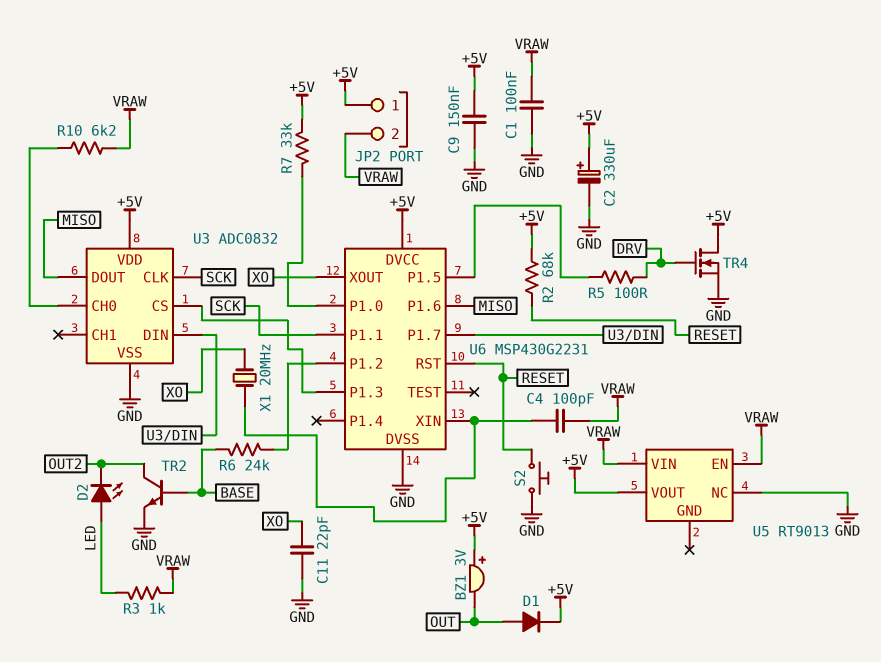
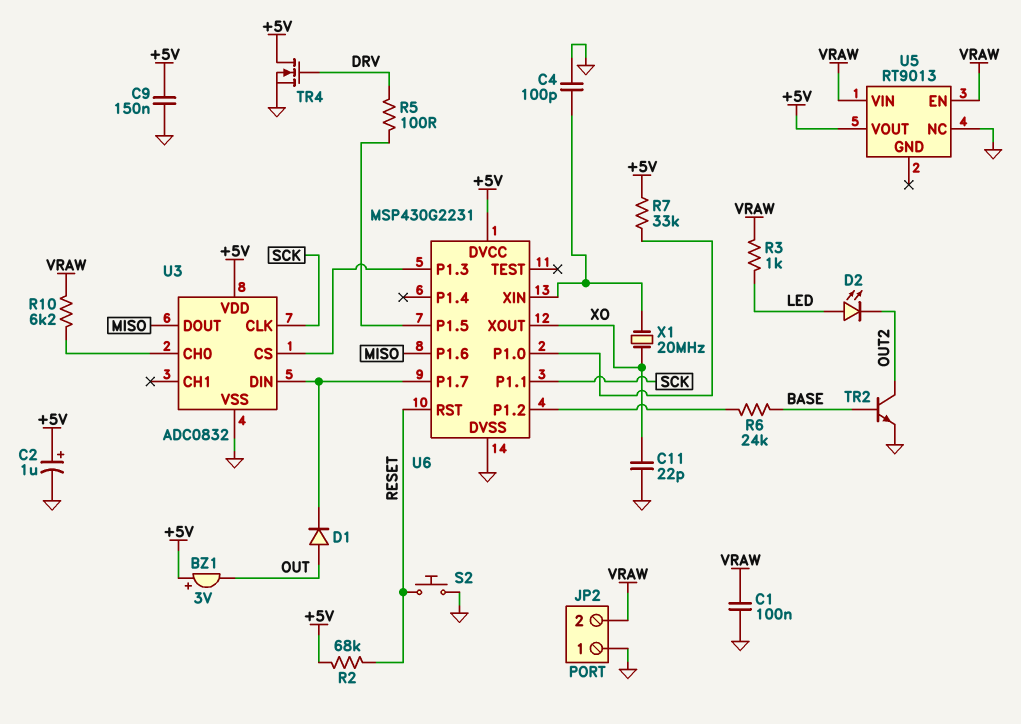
C2: 330uF (plus +5V, minus GND) -> 1uF (plus +5V, minus GND)
C4: 100pF (U6/XIN, VRAW) -> 100pF (GND, U6/XIN)
D1: diode (A OUT, K +5V) -> diode (A OUT, K U3/DIN)
JP2 pin 1: +5V -> GND

